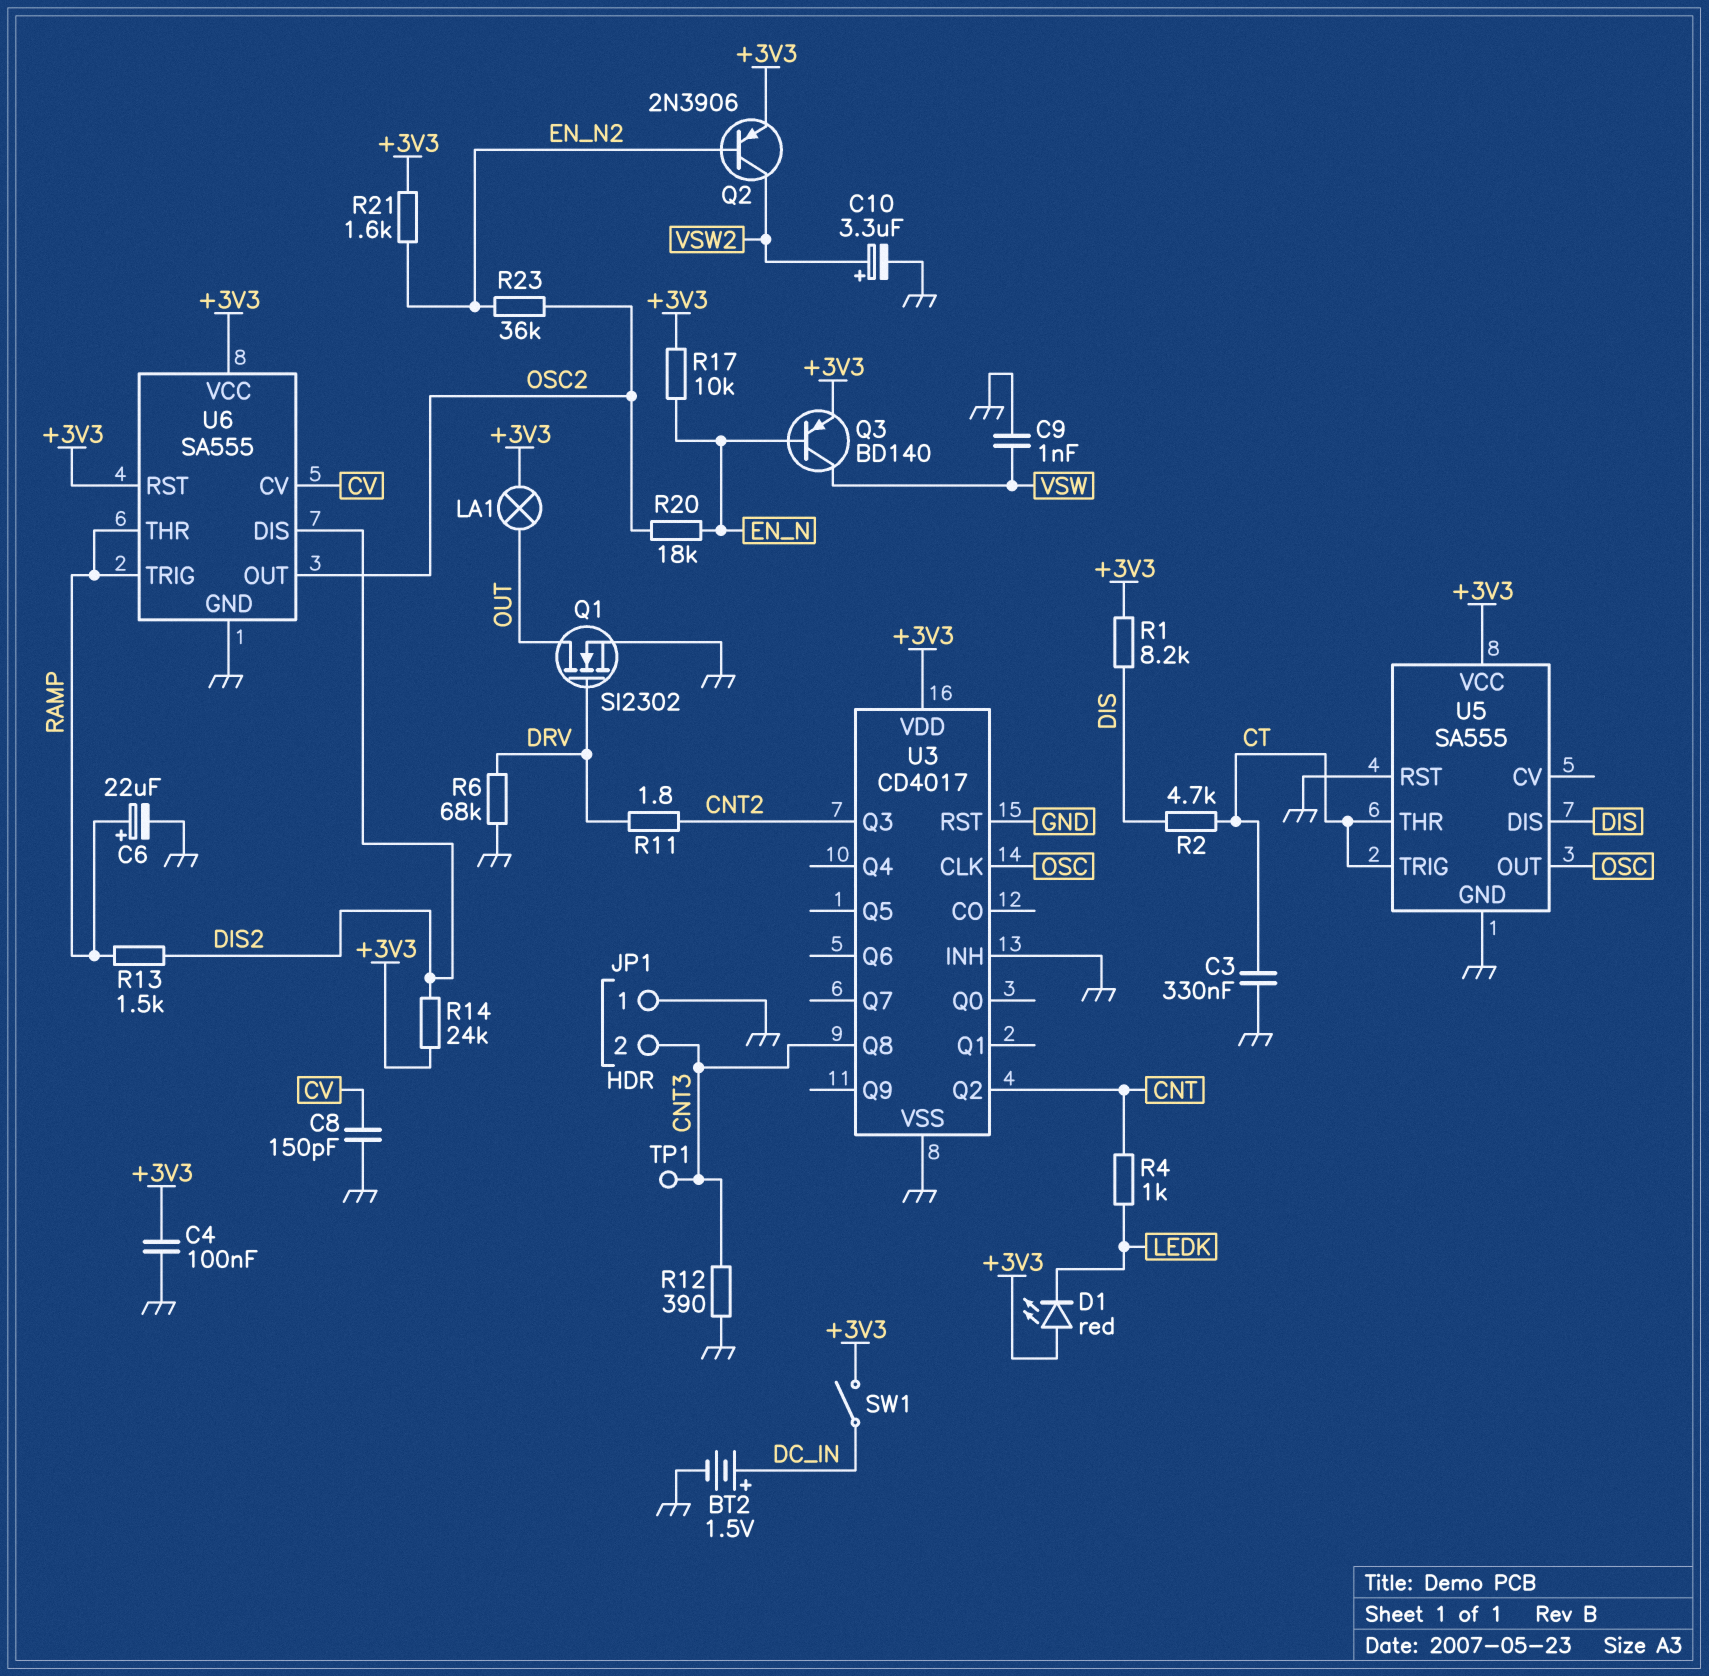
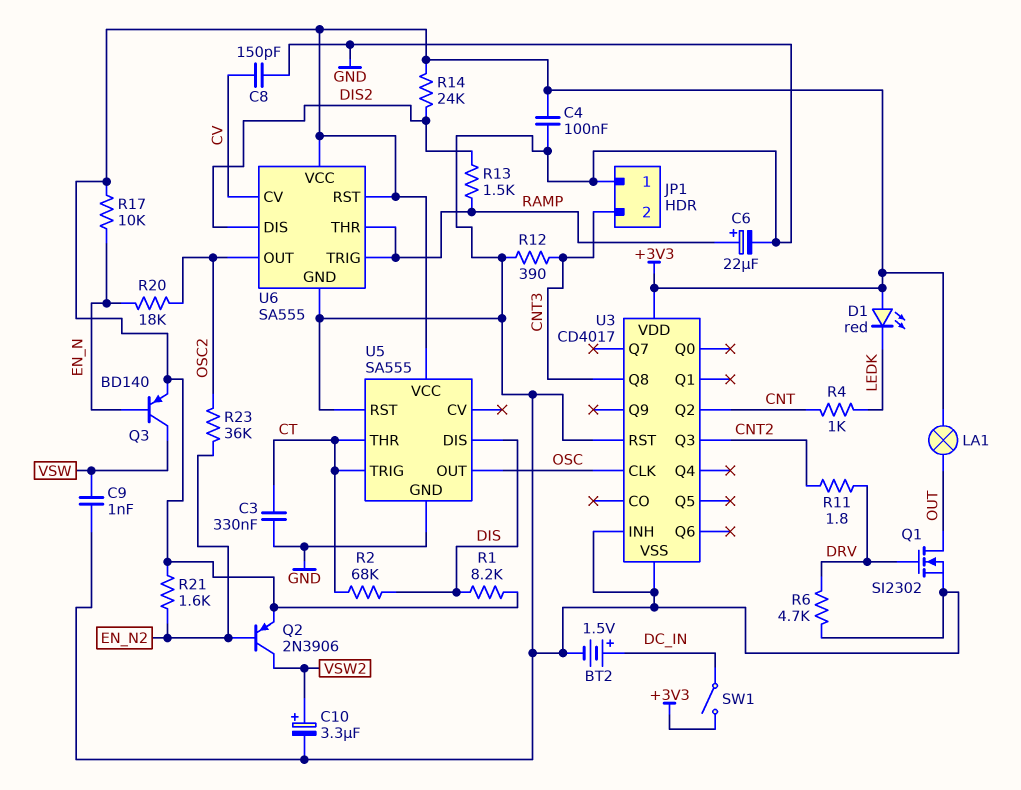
R2: 4.7k (CT, DIS) -> 68k (CT, DIS)
R6: 68k (DRV, GND) -> 4.7k (DRV, GND)
TP1: test point (CNT3) -> none

